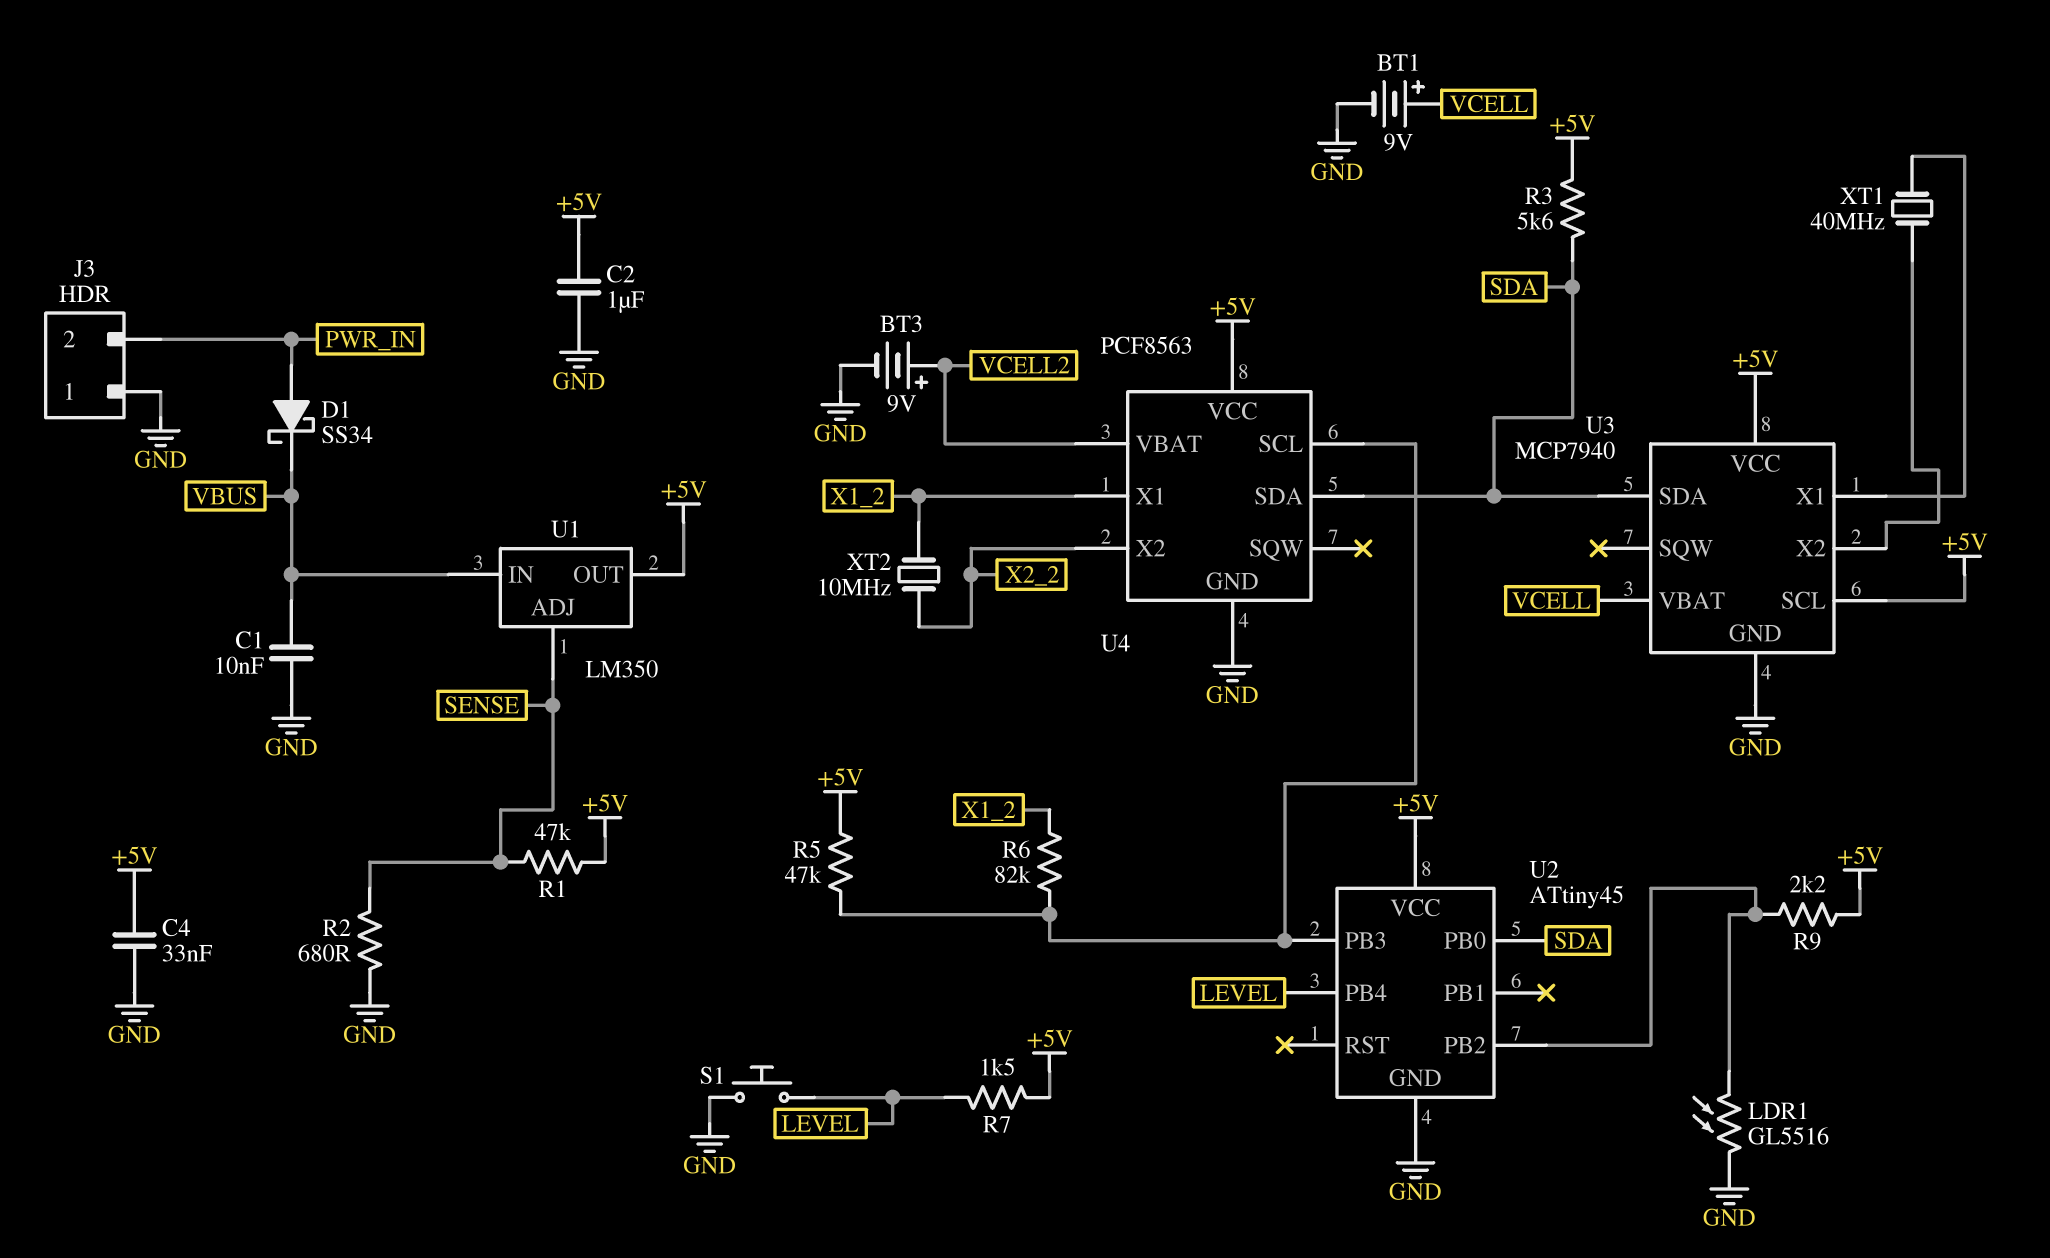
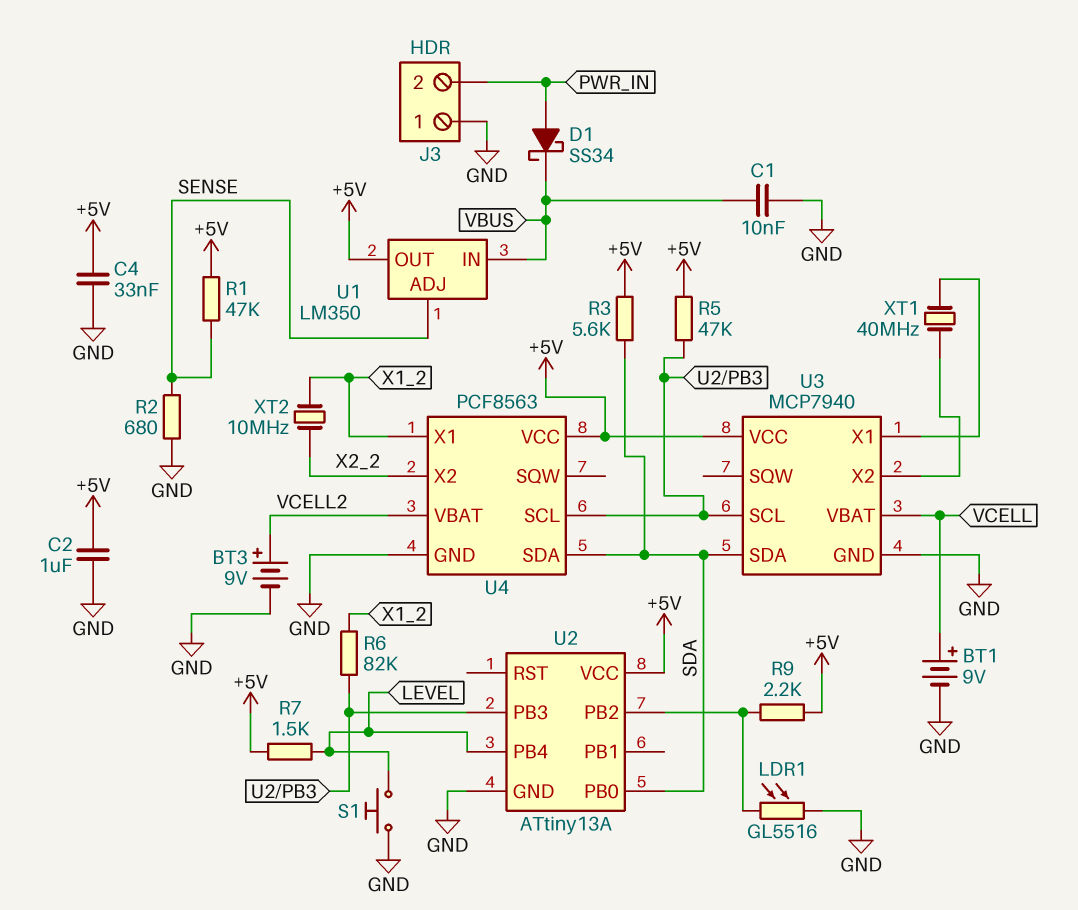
U2: ATtiny45 -> ATtiny13A
U3 pin SCL: +5V -> U2/PB3

